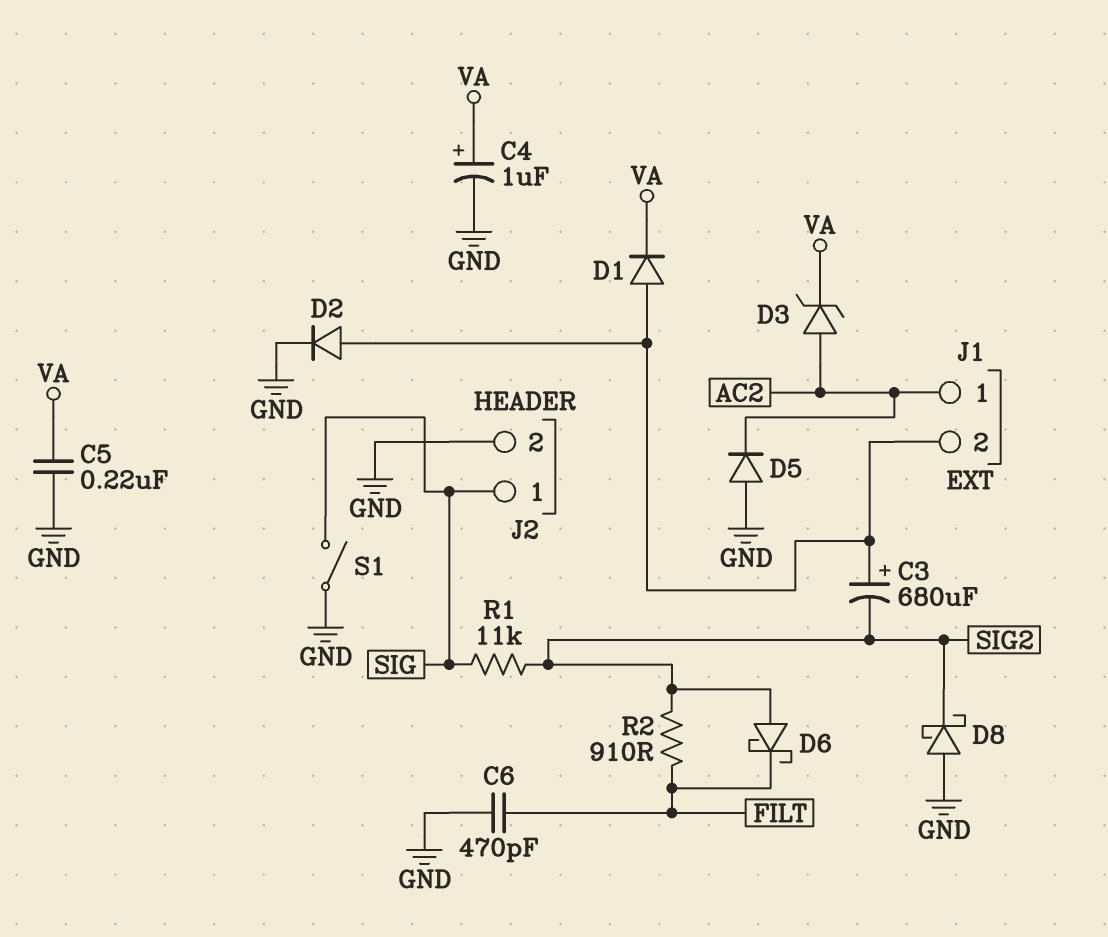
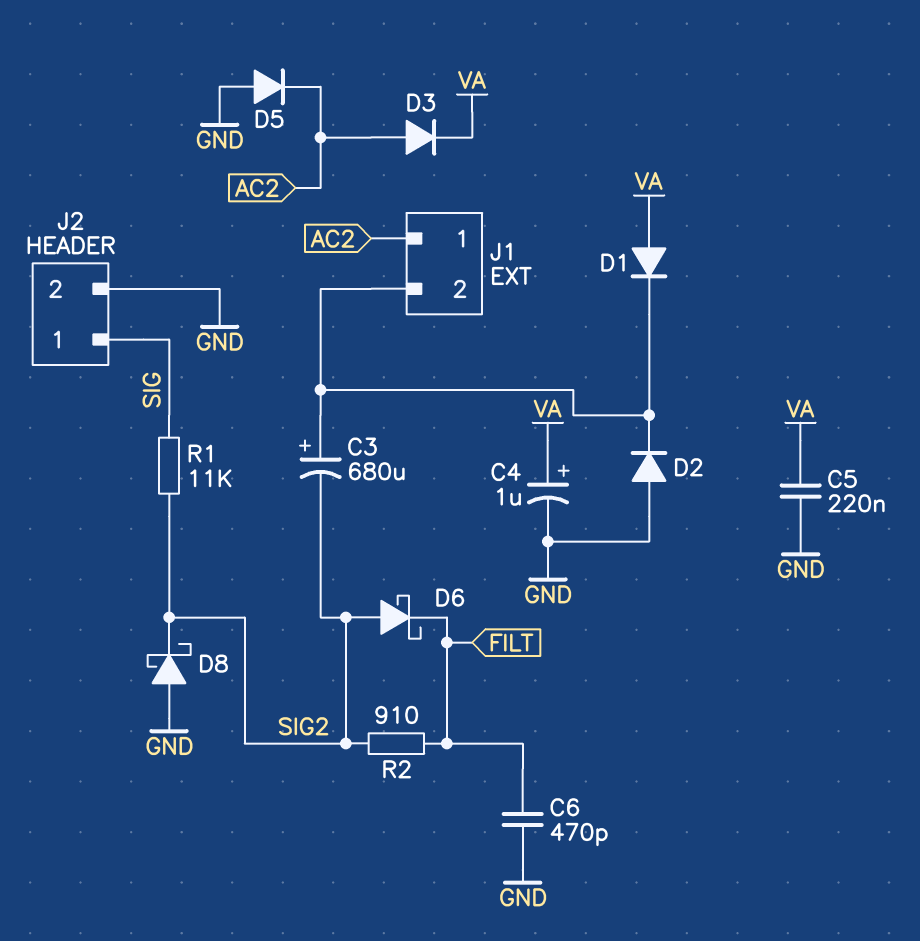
D1: diode (A J1/2, K VA) -> diode (A VA, K J1/2)
D2: diode (A J1/2, K GND) -> diode (A GND, K J1/2)
D3: zener (A AC2, K VA) -> diode (A AC2, K VA)
S1: switch (GND, SIG) -> none

